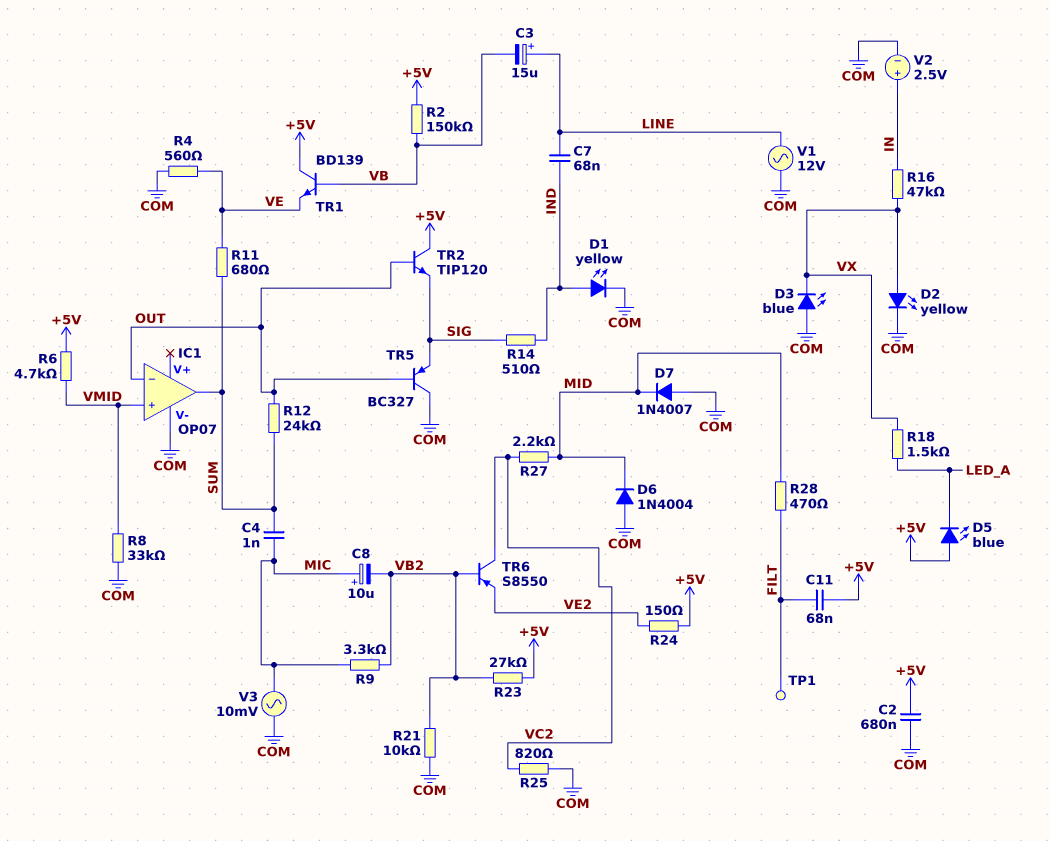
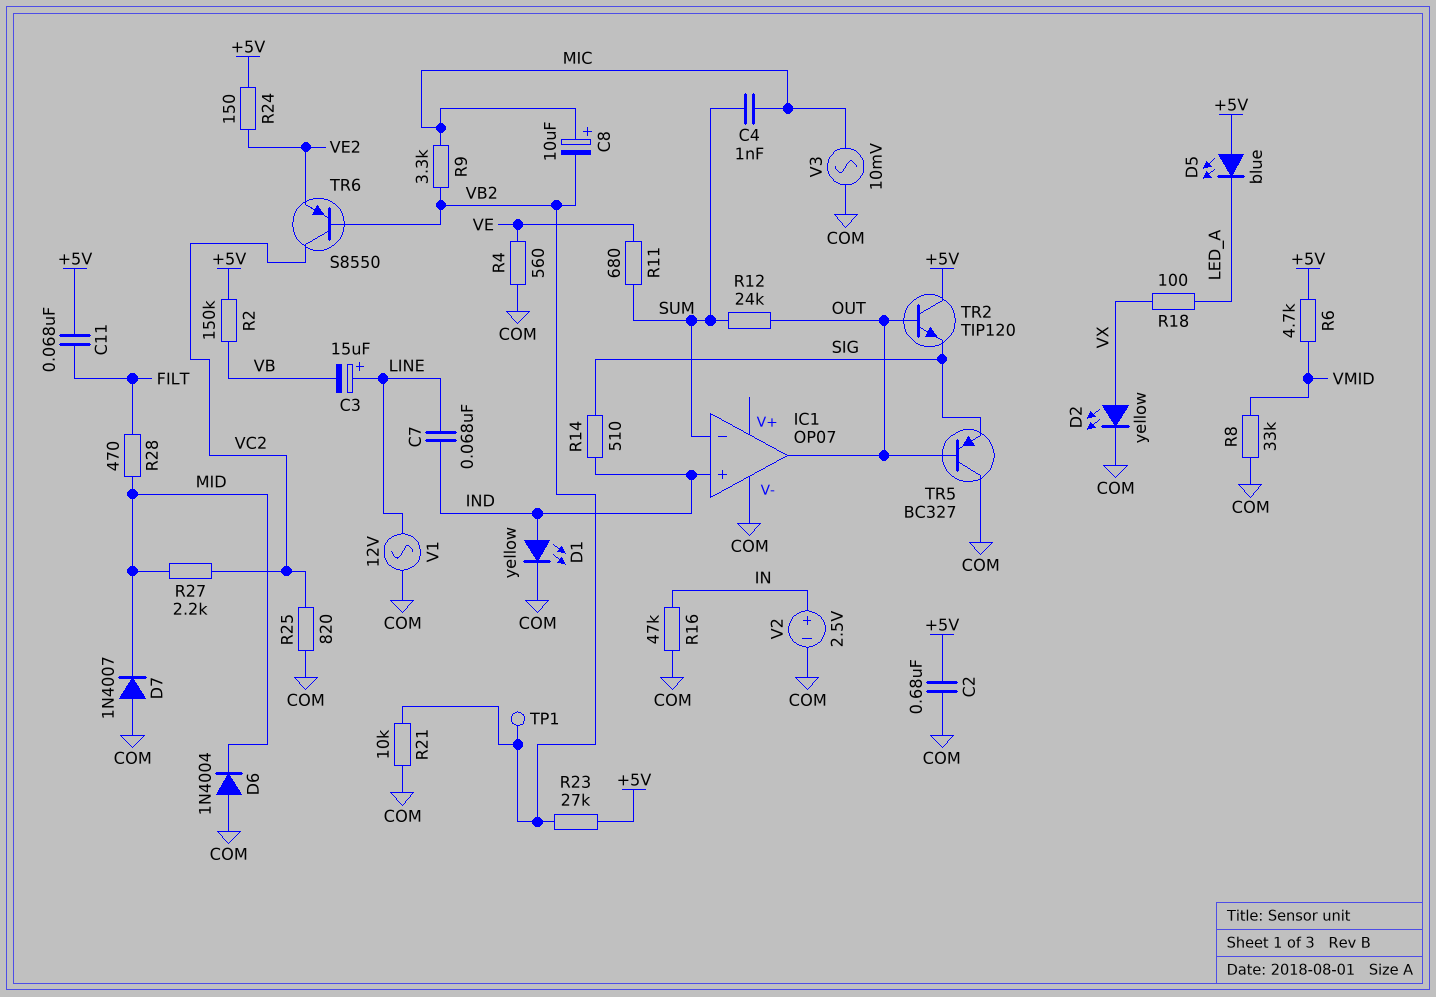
D3: LED blue (A COM, K VX) -> none
IC1 pin in+: VMID -> IND
IC1 pin in-: OUT -> SUM
IC1 pin out: SUM -> OUT
R16: 47k (IN, VX) -> 47k (COM, IN)
R18: 1.5k (LED_A, VX) -> 100 (LED_A, VX)
TP1: test point (FILT) -> test point (VB2)
TR1: NPN BD139 (B VB, C +5V, E VE) -> none

